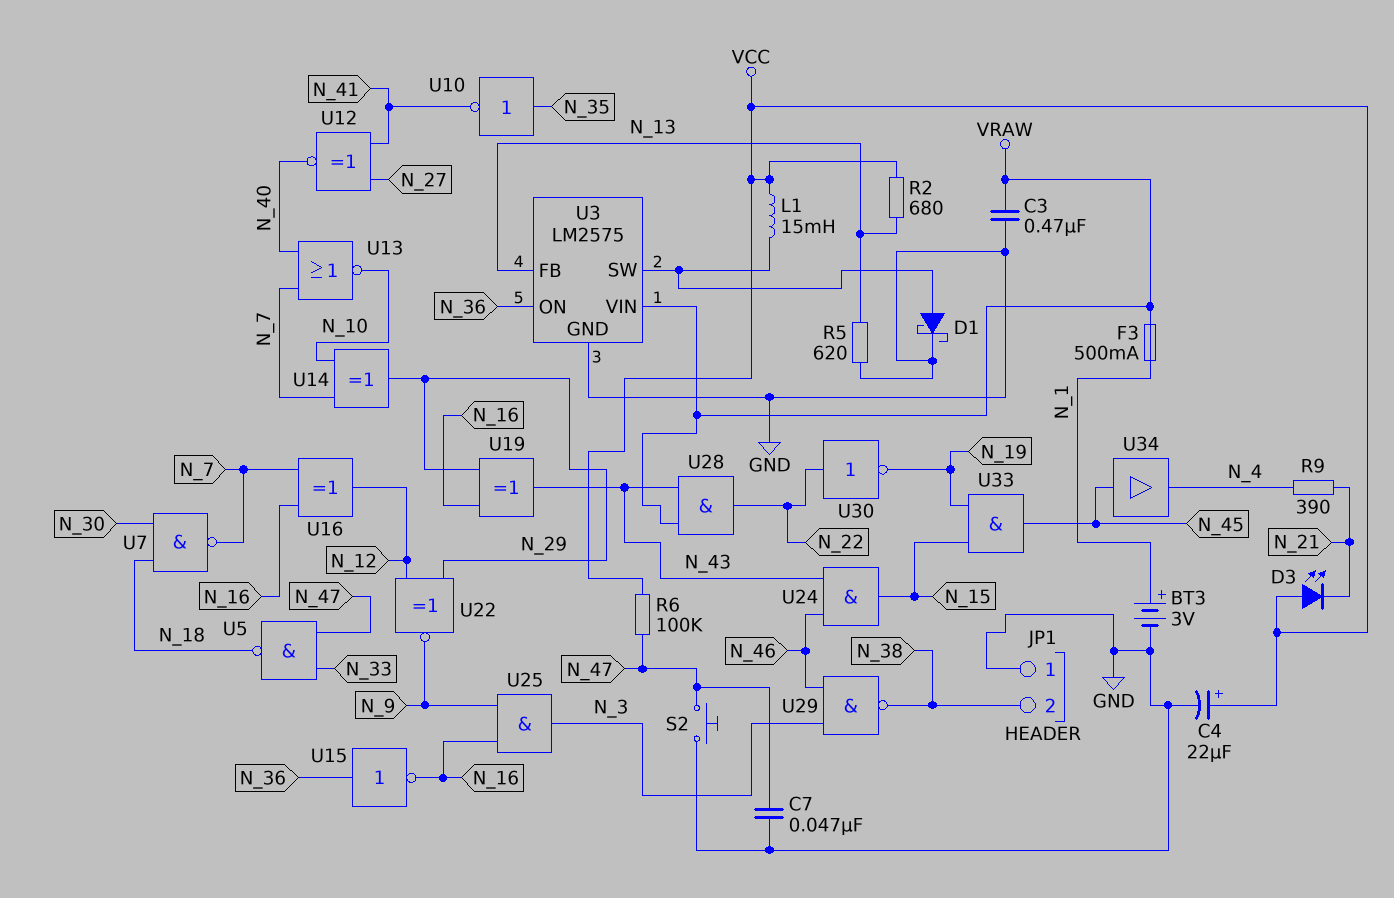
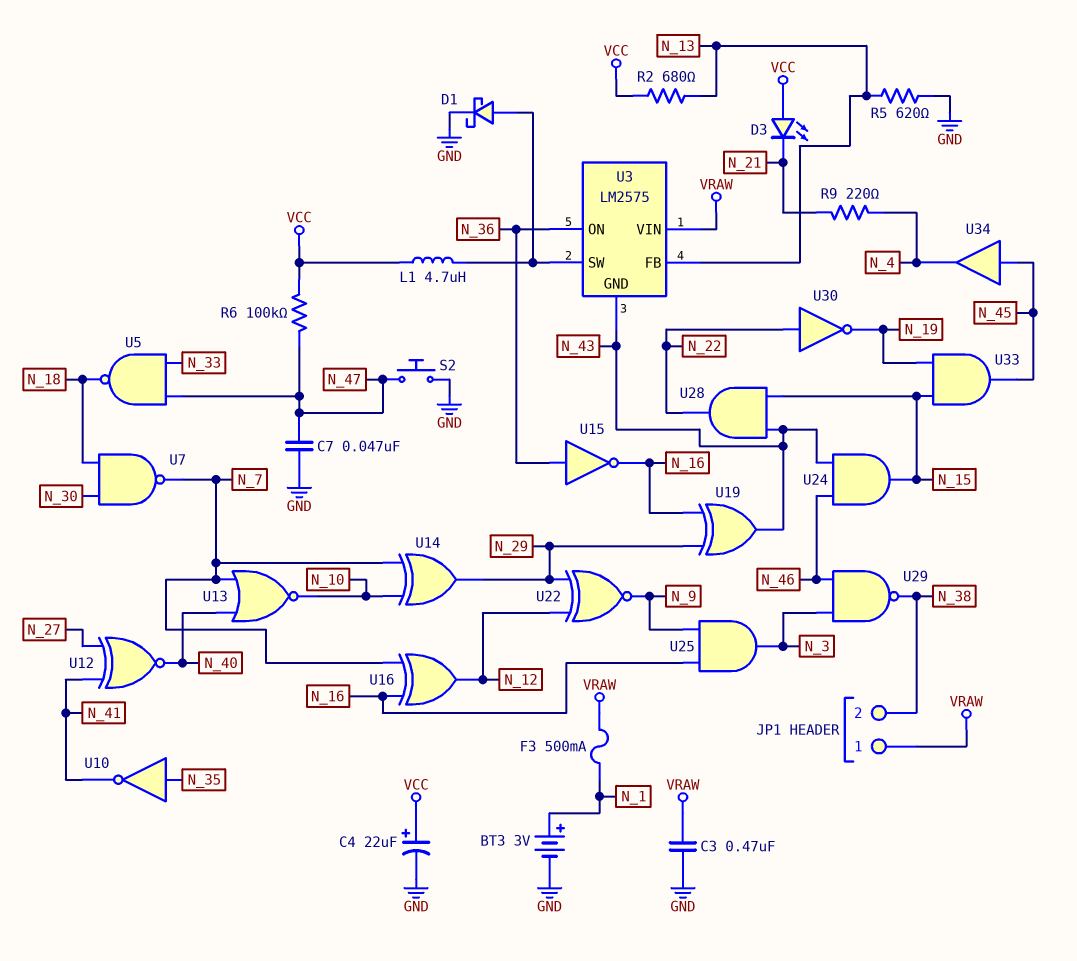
JP1 pin 1: GND -> VRAW
L1: 15mH (U3/SW, VCC) -> 4.7uH (U3/SW, VCC)
R9: 390 (N_4, N_21) -> 220 (N_4, N_21)
U3 pin GND: GND -> N_43
U28: AND (in N_43, in VRAW, out N_22) -> AND (in N_15, in N_43, out N_22)

